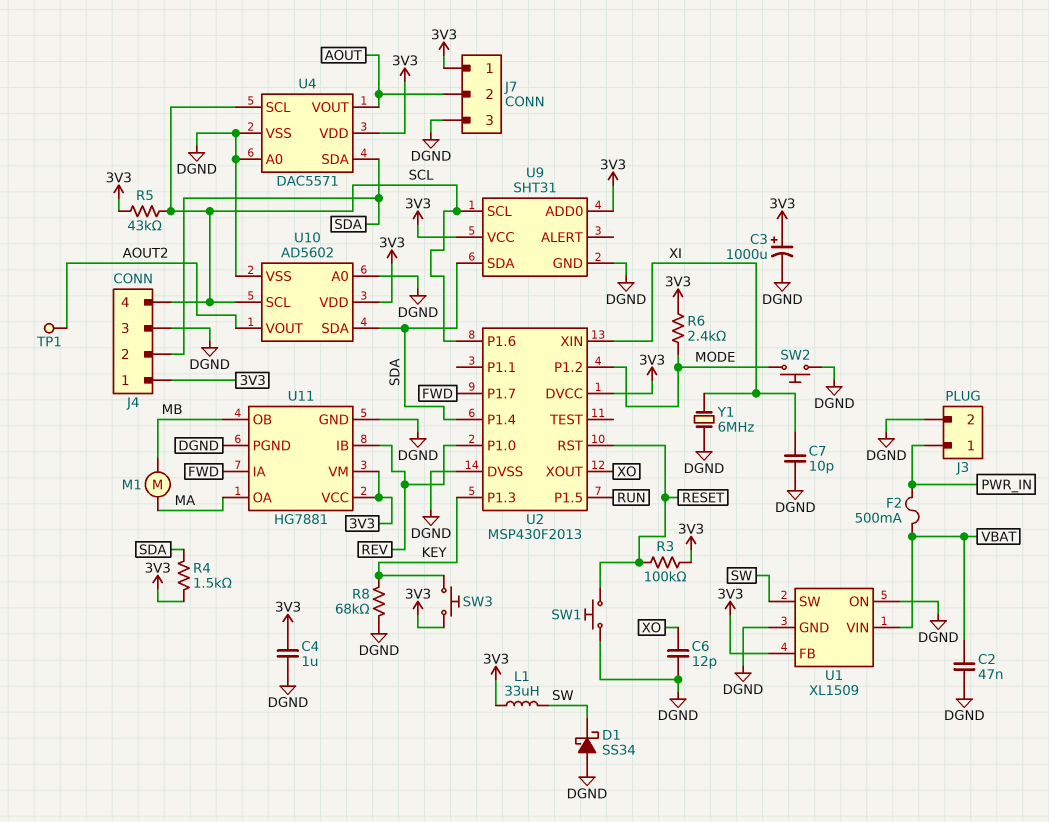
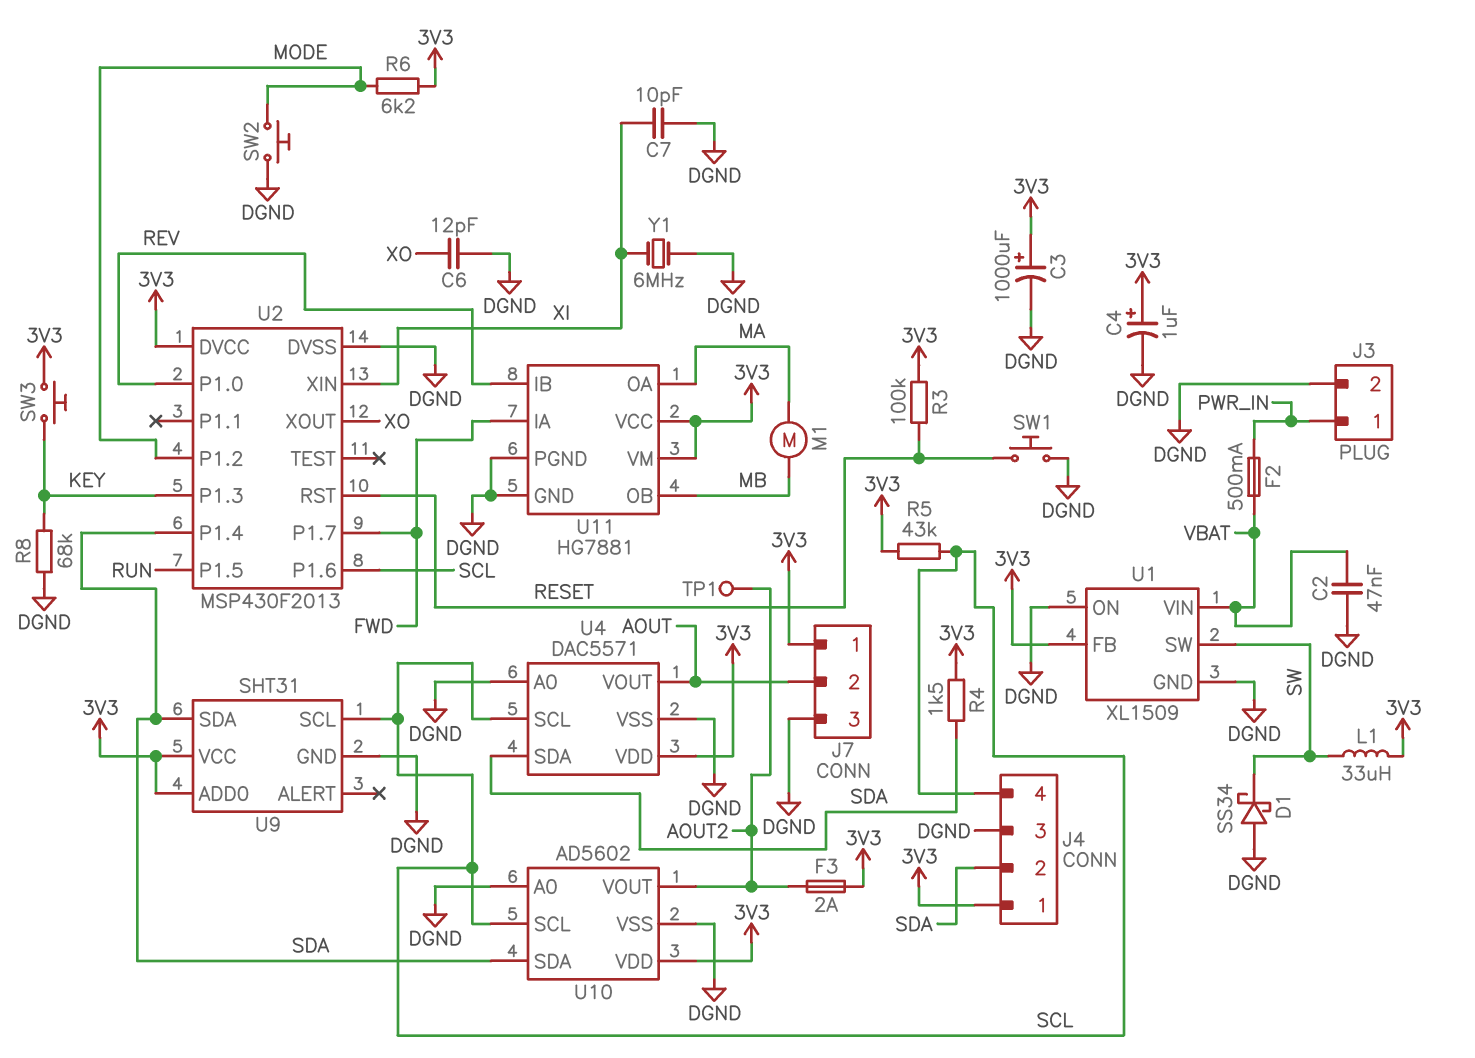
C4: 1uF (3V3, DGND) -> 1uF (plus 3V3, minus DGND)
F3: none -> 2A (3V3, AOUT2)
R6: 2.4k (3V3, MODE) -> 6.2k (3V3, MODE)

